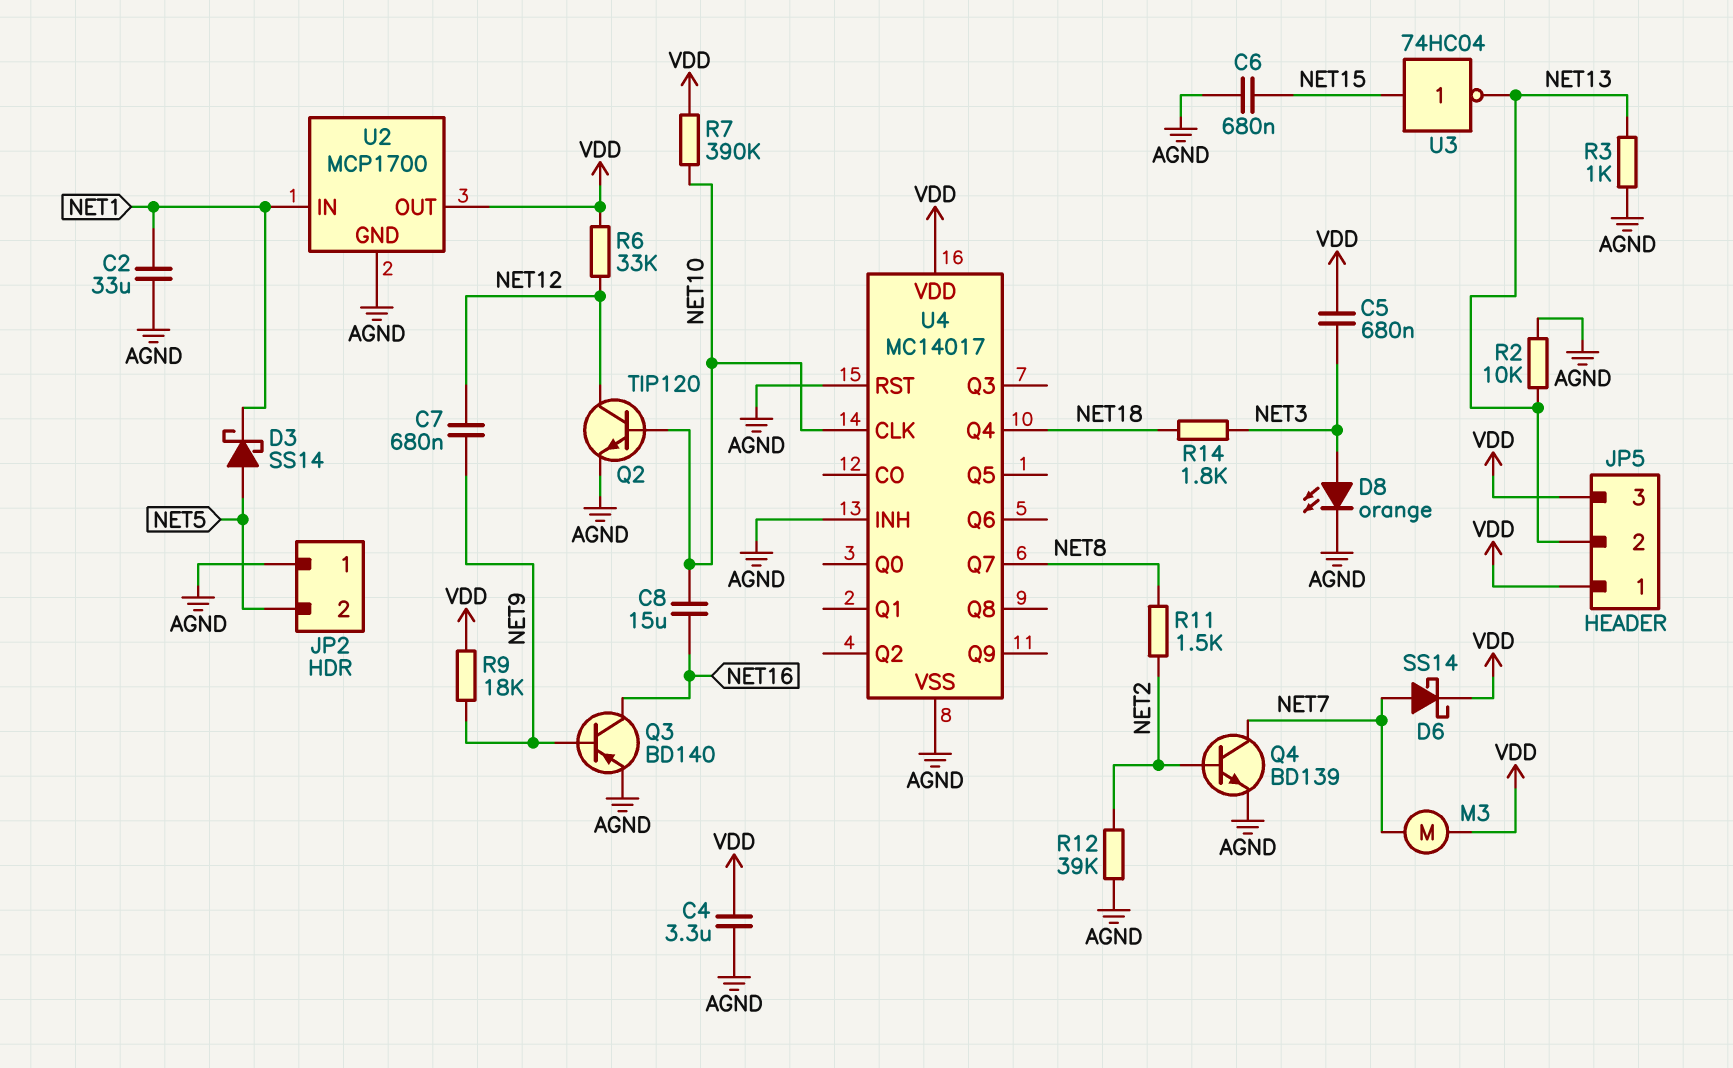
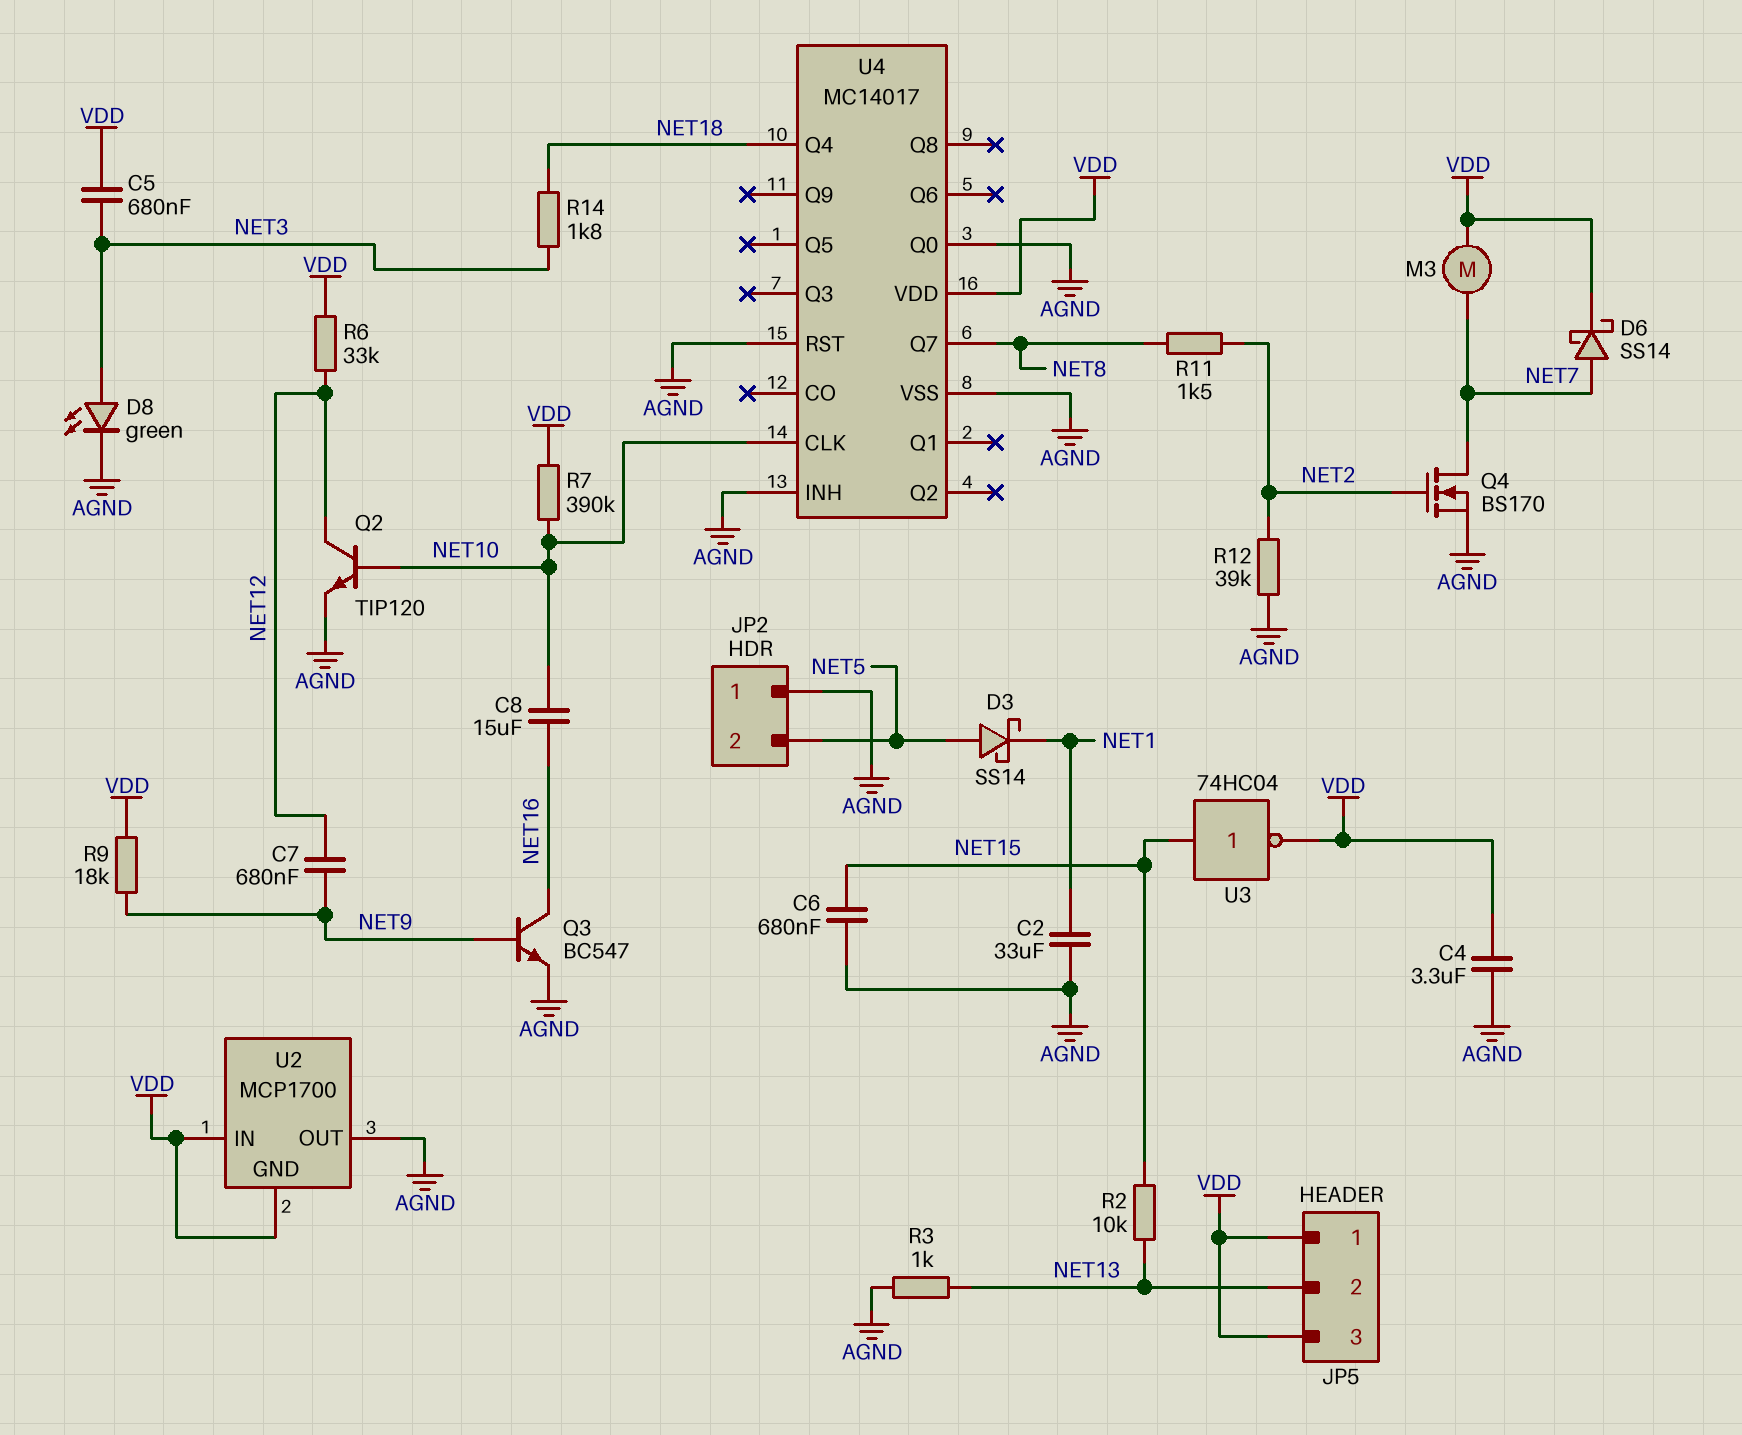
D8: LED orange (A NET3, K AGND) -> LED green (A NET3, K AGND)
Q3: PNP BD140 (B NET9, C NET16, E AGND) -> NPN BC547 (B NET9, C NET16, E AGND)
Q4: NPN BD139 (B NET2, C NET7, E AGND) -> NMOS BS170 (G NET2, D NET7, S AGND)
R2: 10k (AGND, NET13) -> 10k (NET13, NET15)
U2 pin GND: AGND -> VDD
U2 pin IN: NET1 -> VDD
U2 pin OUT: VDD -> AGND
U3: NOT 74HC04 (in NET15, out NET13) -> NOT 74HC04 (in NET15, out VDD)
U4 pin Q0: none -> AGND

